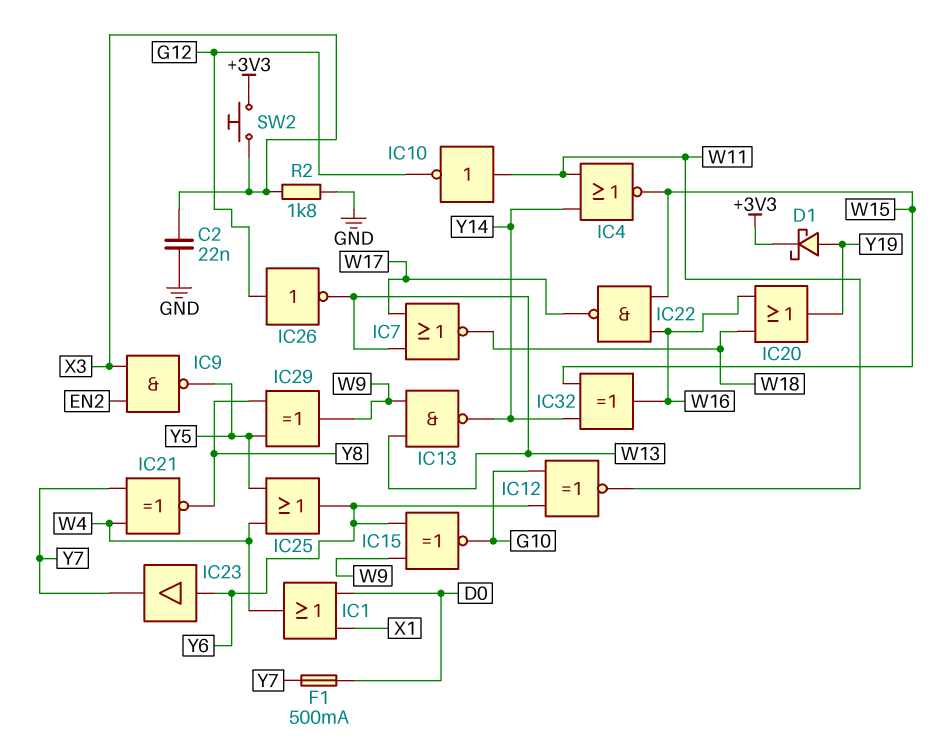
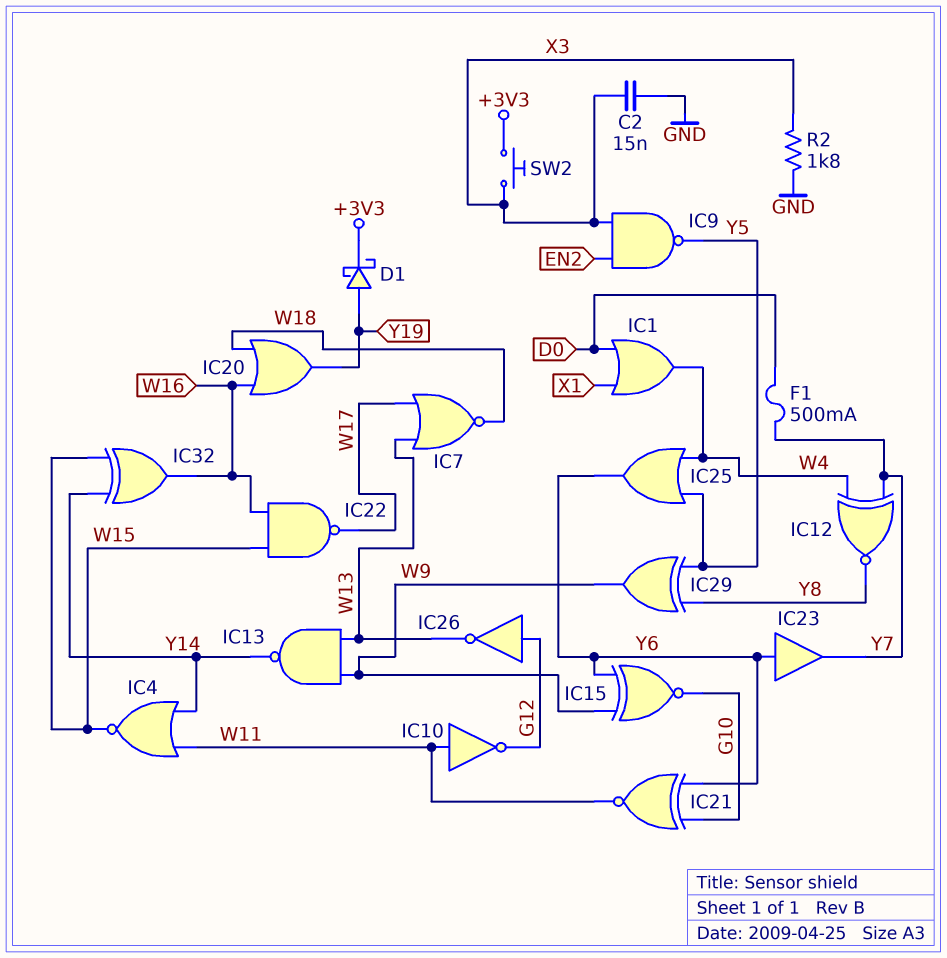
C2: 22nF (GND, X3) -> 15nF (GND, X3)
IC12: XNOR (in G10, in Y6, out W11) -> XNOR (in W4, in Y7, out Y8)
IC21: XNOR (in W4, in Y7, out Y8) -> XNOR (in G10, in Y6, out W11)

